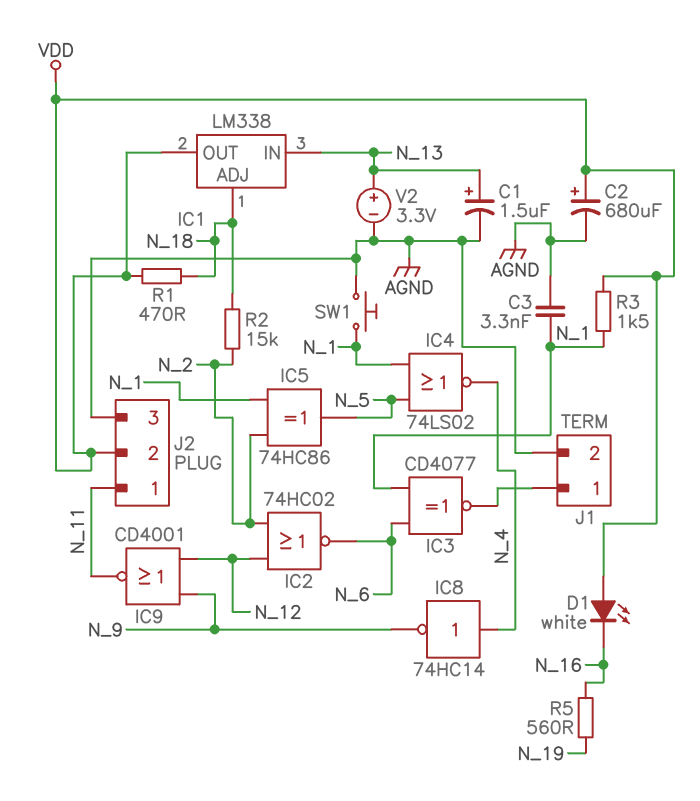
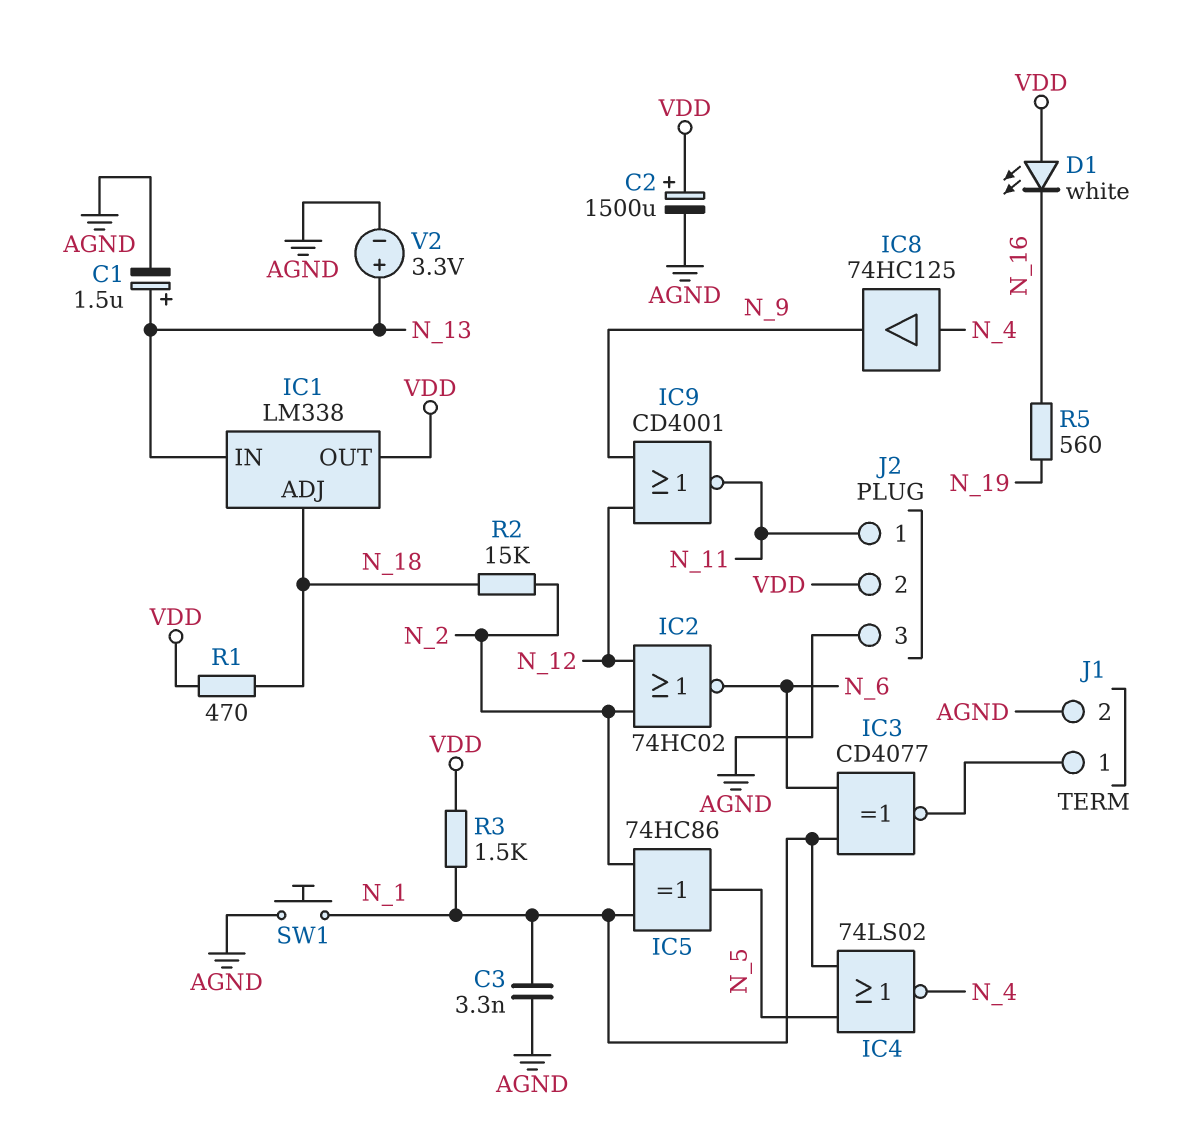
C2: 680uF (plus VDD, minus AGND) -> 1500uF (plus VDD, minus AGND)
IC8: NOT 74HC14 (in N_4, out N_9) -> buffer 74HC125 (in N_4, out N_9)

